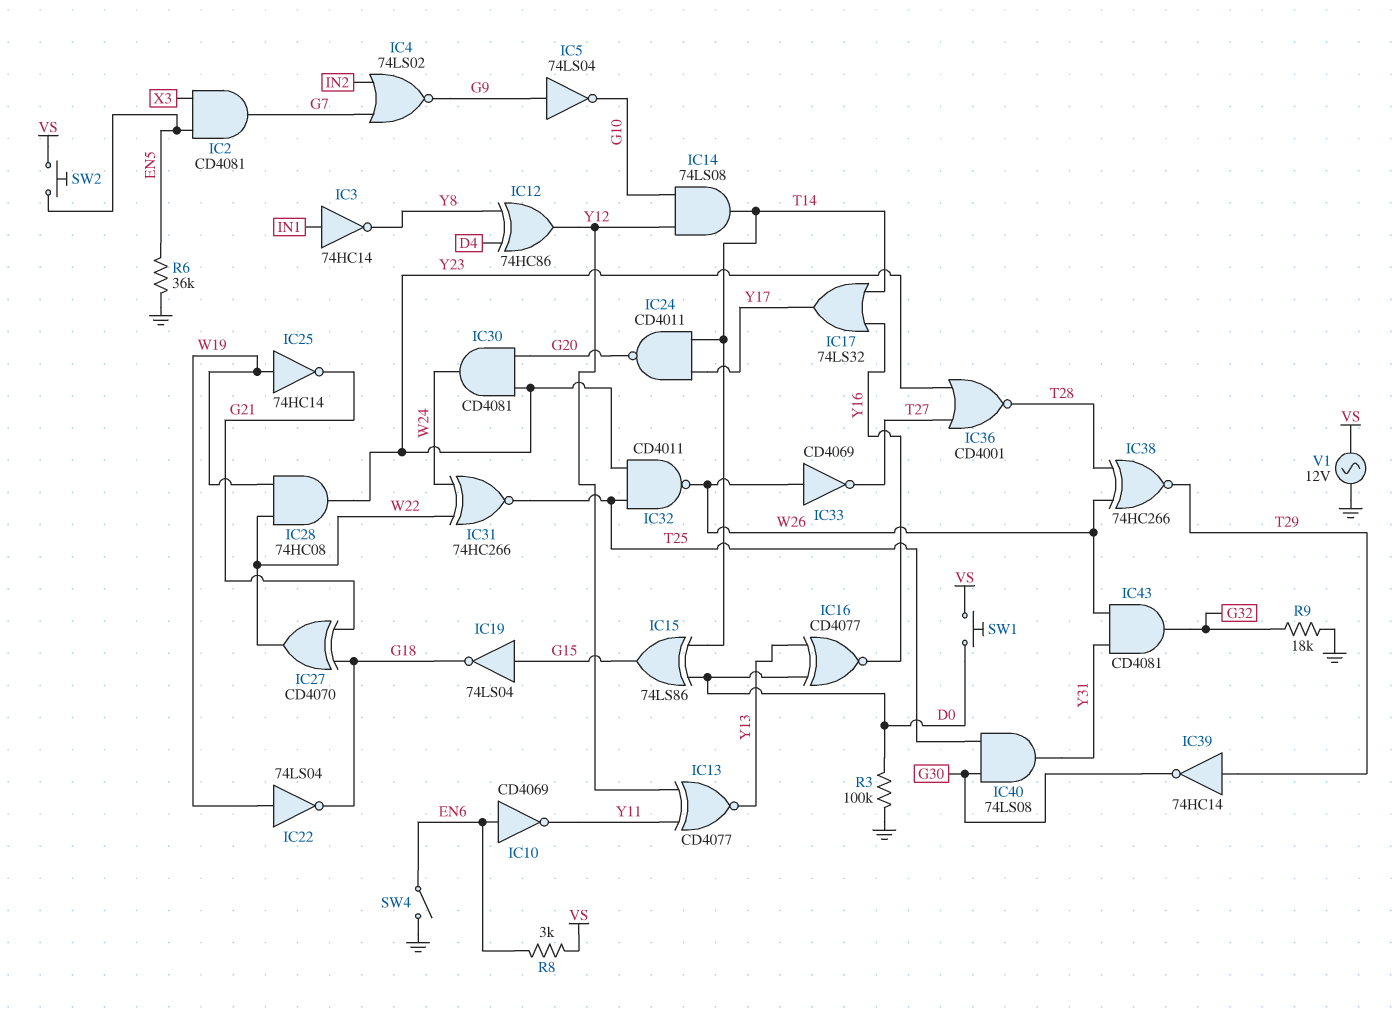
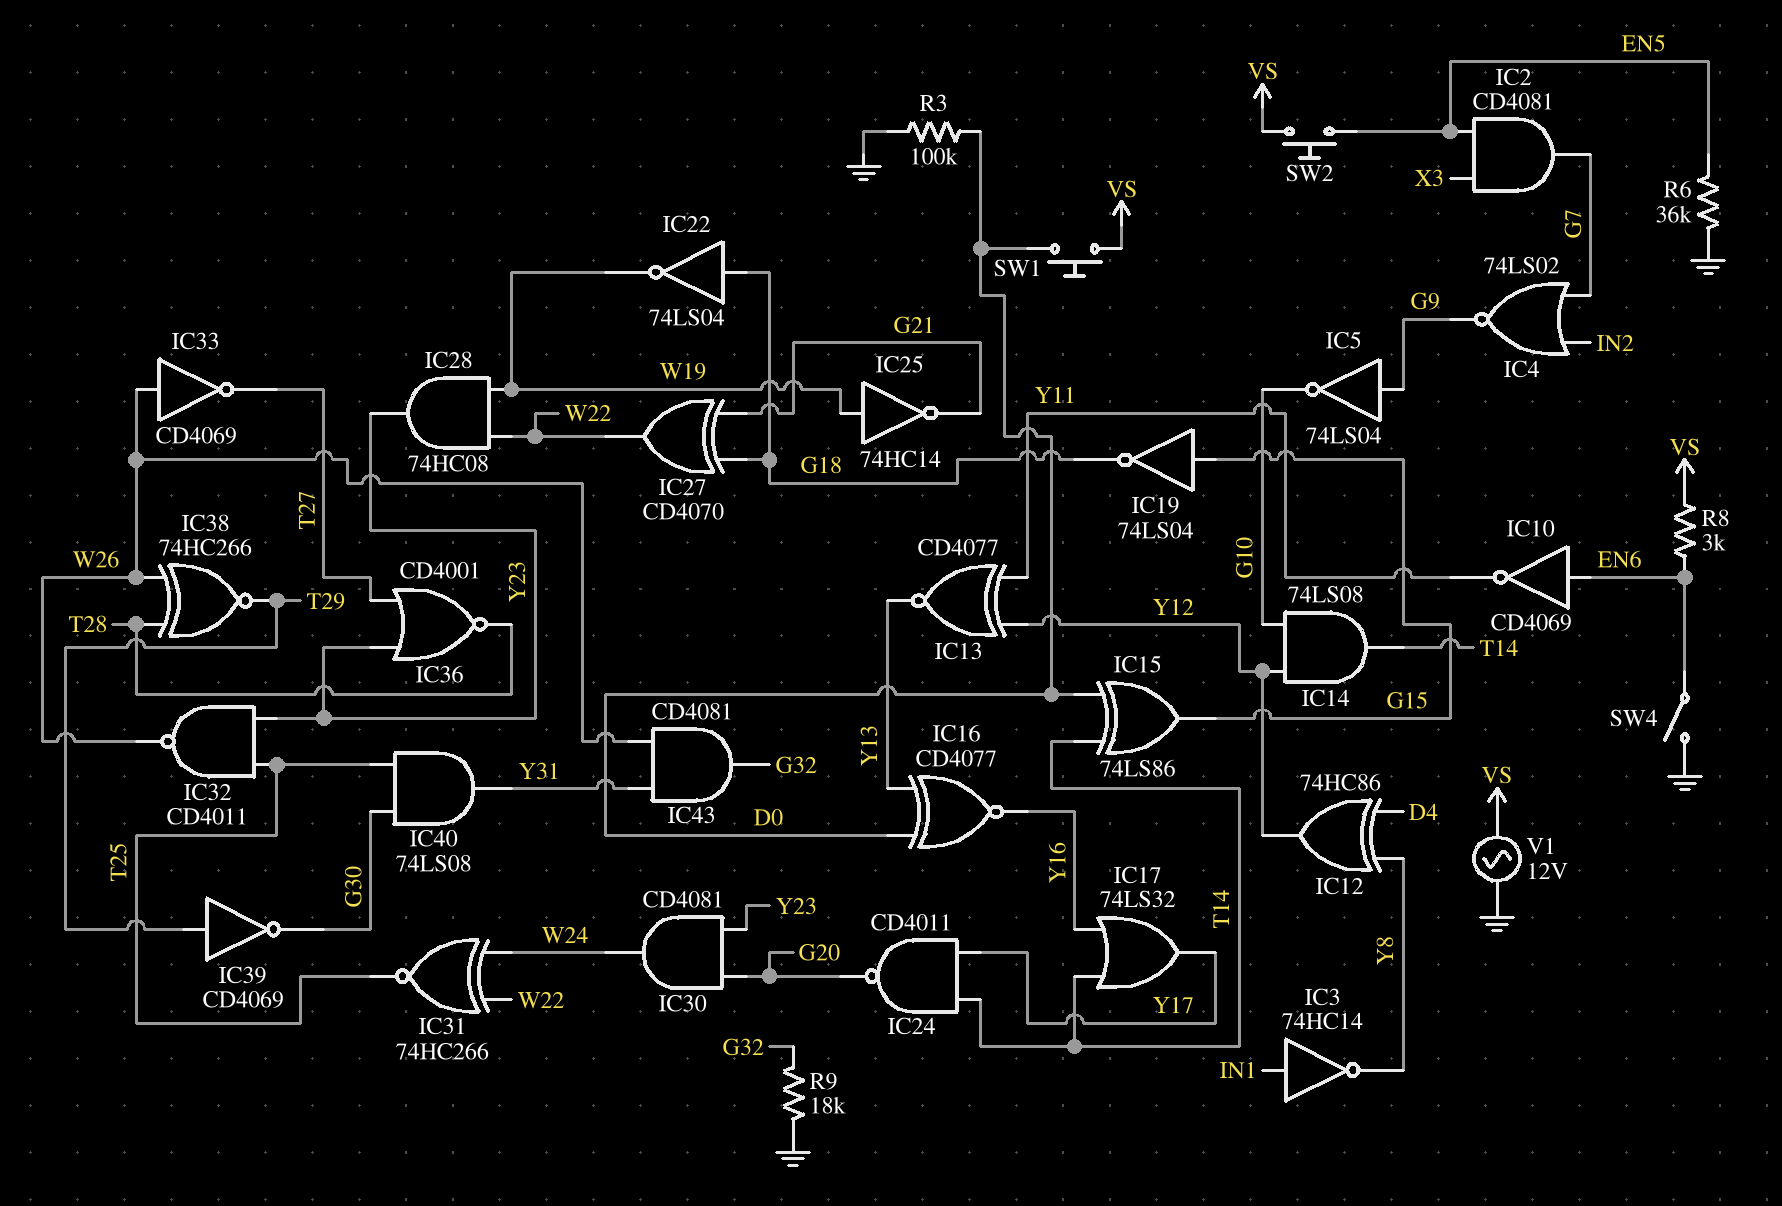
IC22: NOT 74LS04 (in W19, out G18) -> NOT 74LS04 (in G18, out W19)
IC39: NOT 74HC14 (in T29, out G30) -> NOT CD4069 (in T29, out G30)

